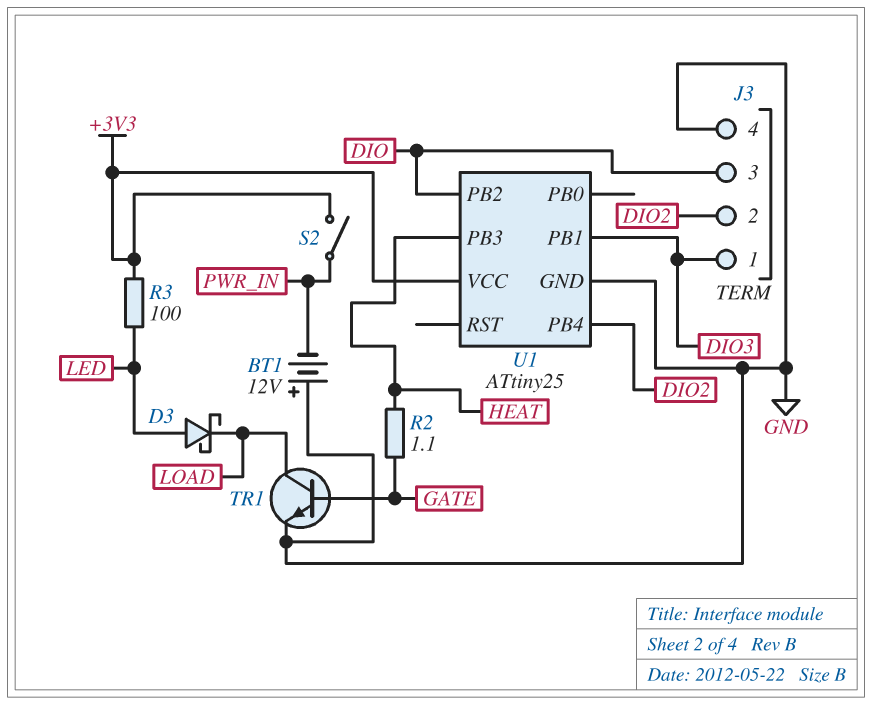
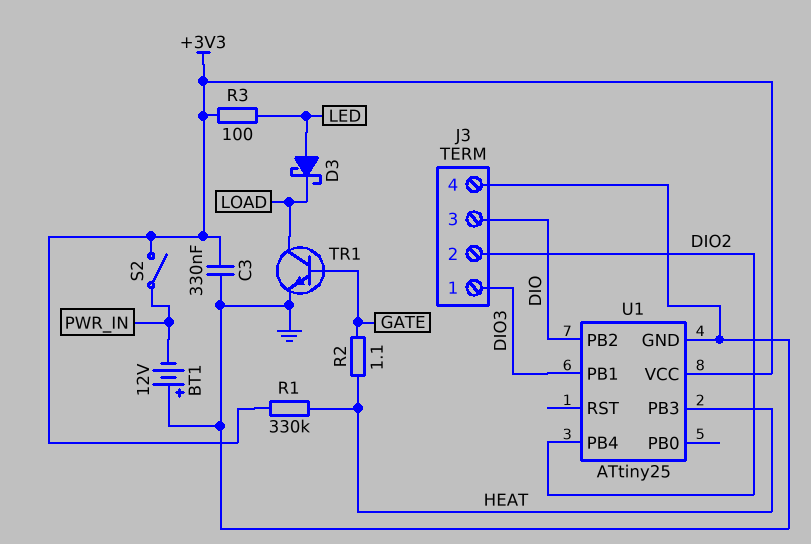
C3: none -> 330nF (+3V3, GND)
R1: none -> 330k (+3V3, HEAT)

